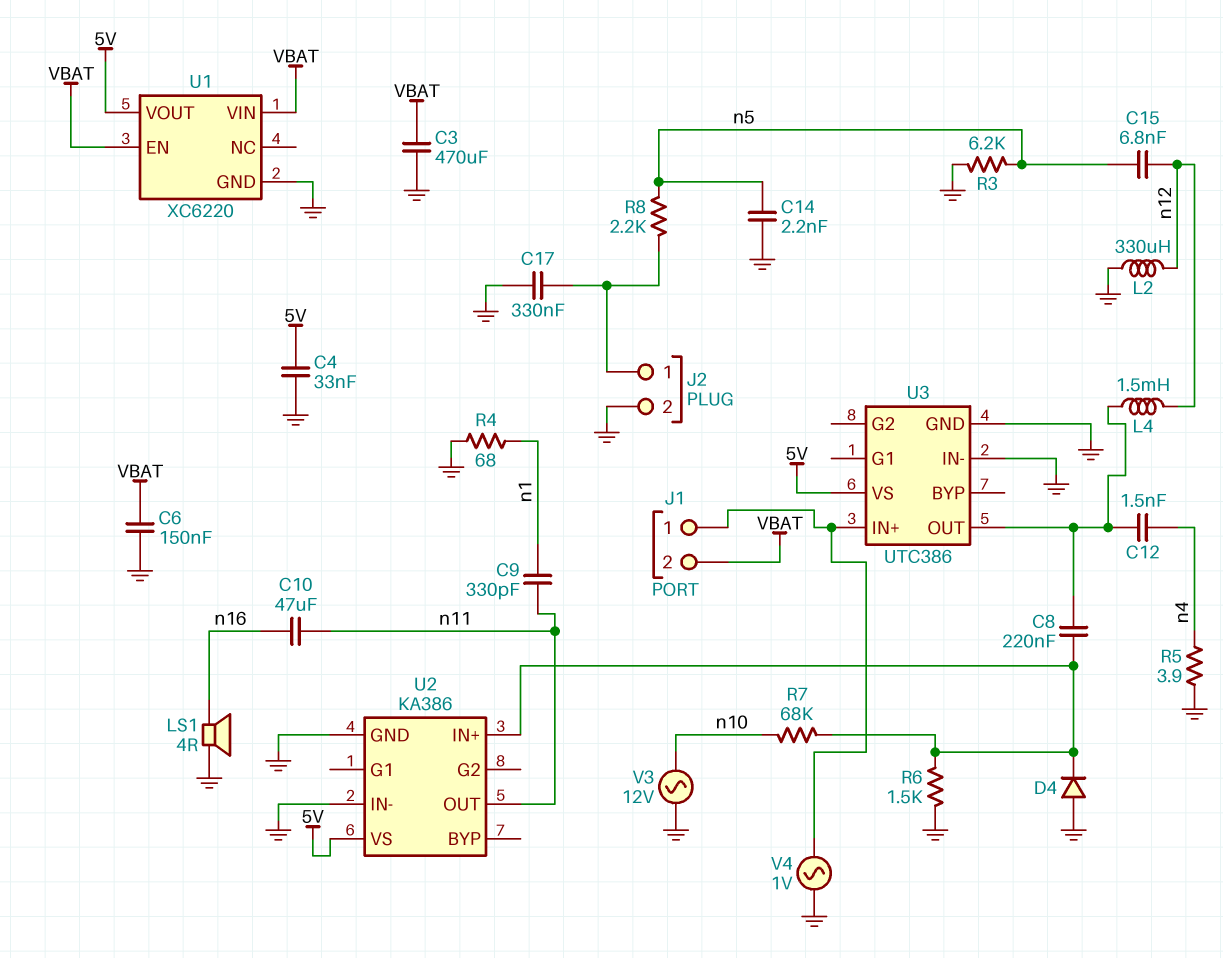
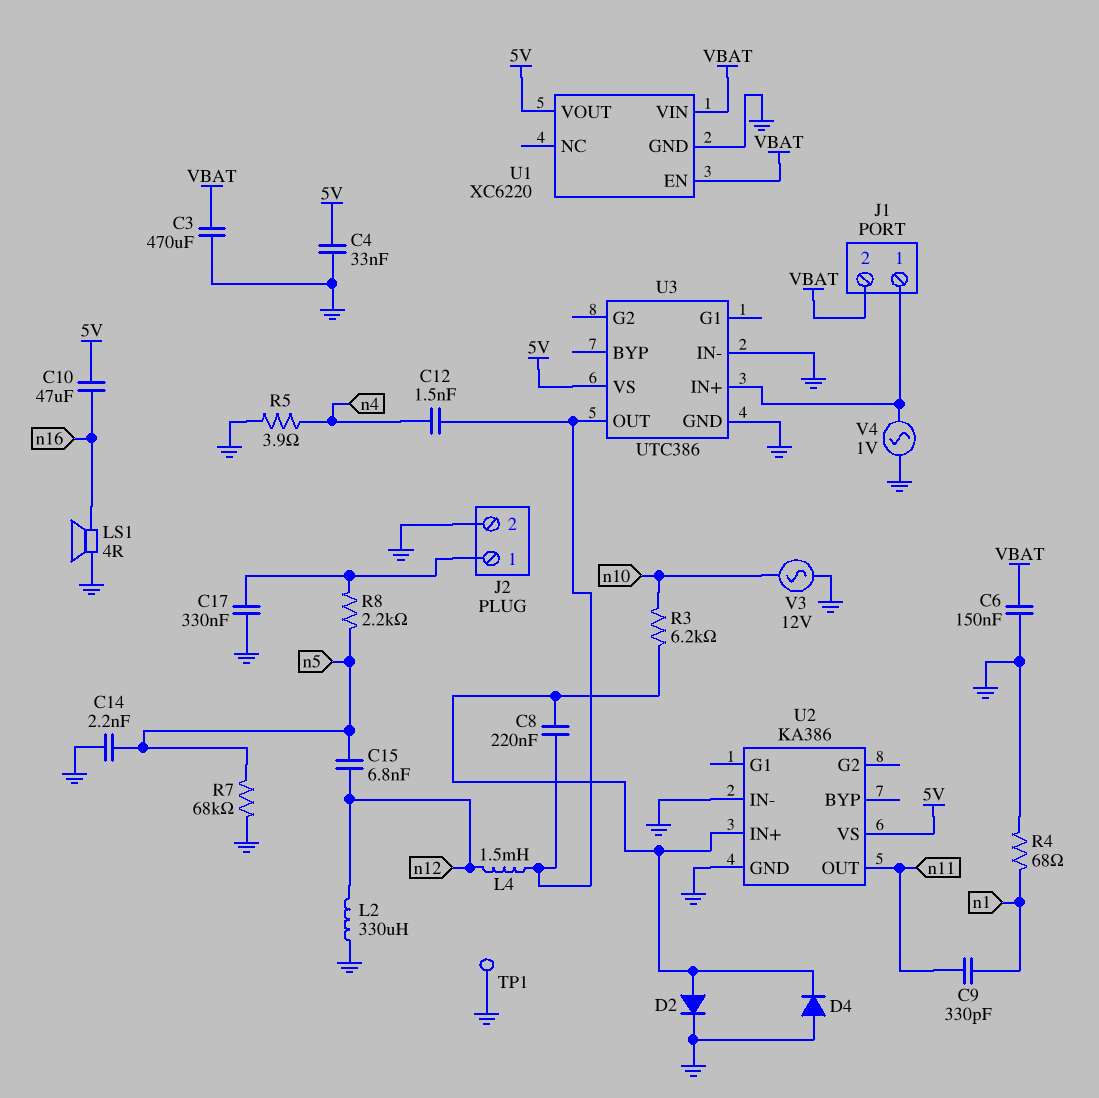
C10: 47uF (n11, n16) -> 47uF (5V, n16)
D2: none -> diode (A U2/IN+, K GND)
R3: 6.2k (GND, n5) -> 6.2k (U2/IN+, n10)
R6: 1.5k (GND, U2/IN+) -> none
R7: 68k (U2/IN+, n10) -> 68k (GND, n5)
TP1: none -> test point (GND)

